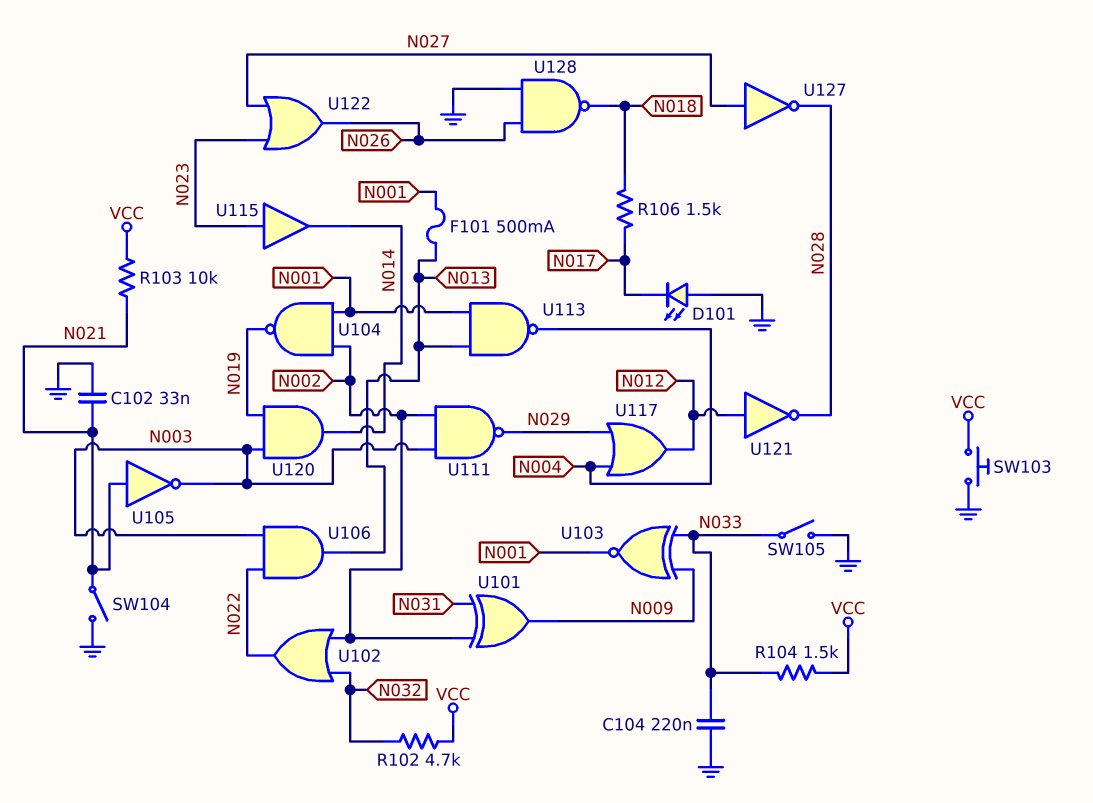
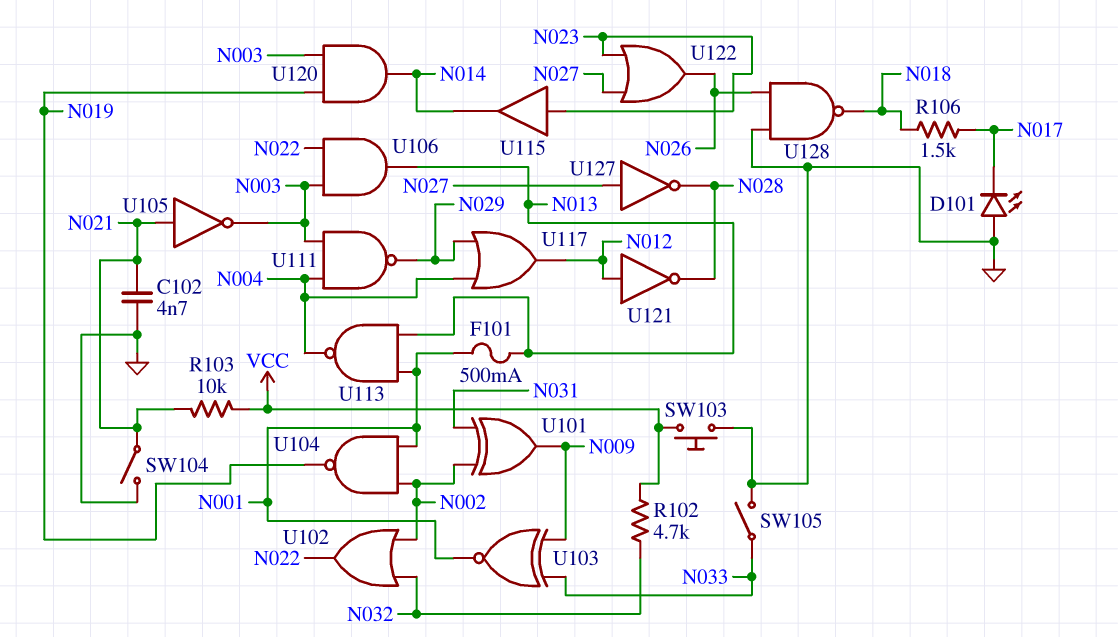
C102: 33nF (GND, N021) -> 4.7nF (GND, N021)
C104: 220nF (GND, N033) -> none
R104: 1.5k (N033, VCC) -> none
U111: NAND (in N002, in N003, out N029) -> NAND (in N003, in N004, out N029)

